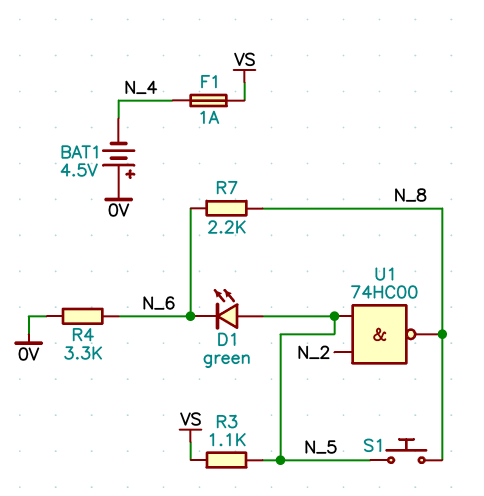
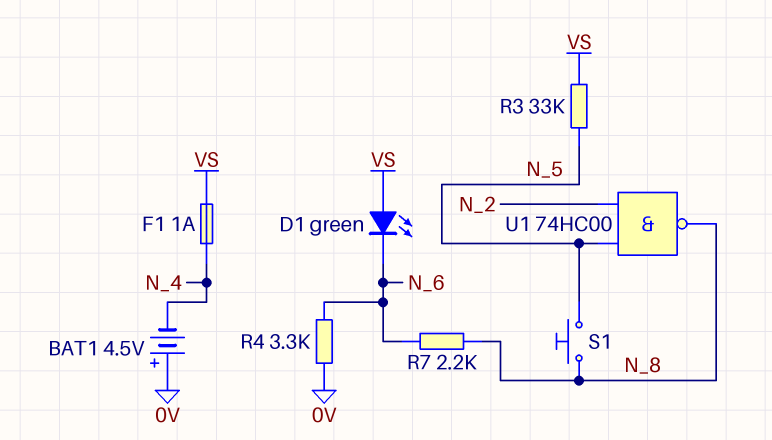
D1: LED green (A N_5, K N_6) -> LED green (A VS, K N_6)
R3: 1.1k (N_5, VS) -> 33k (N_5, VS)

